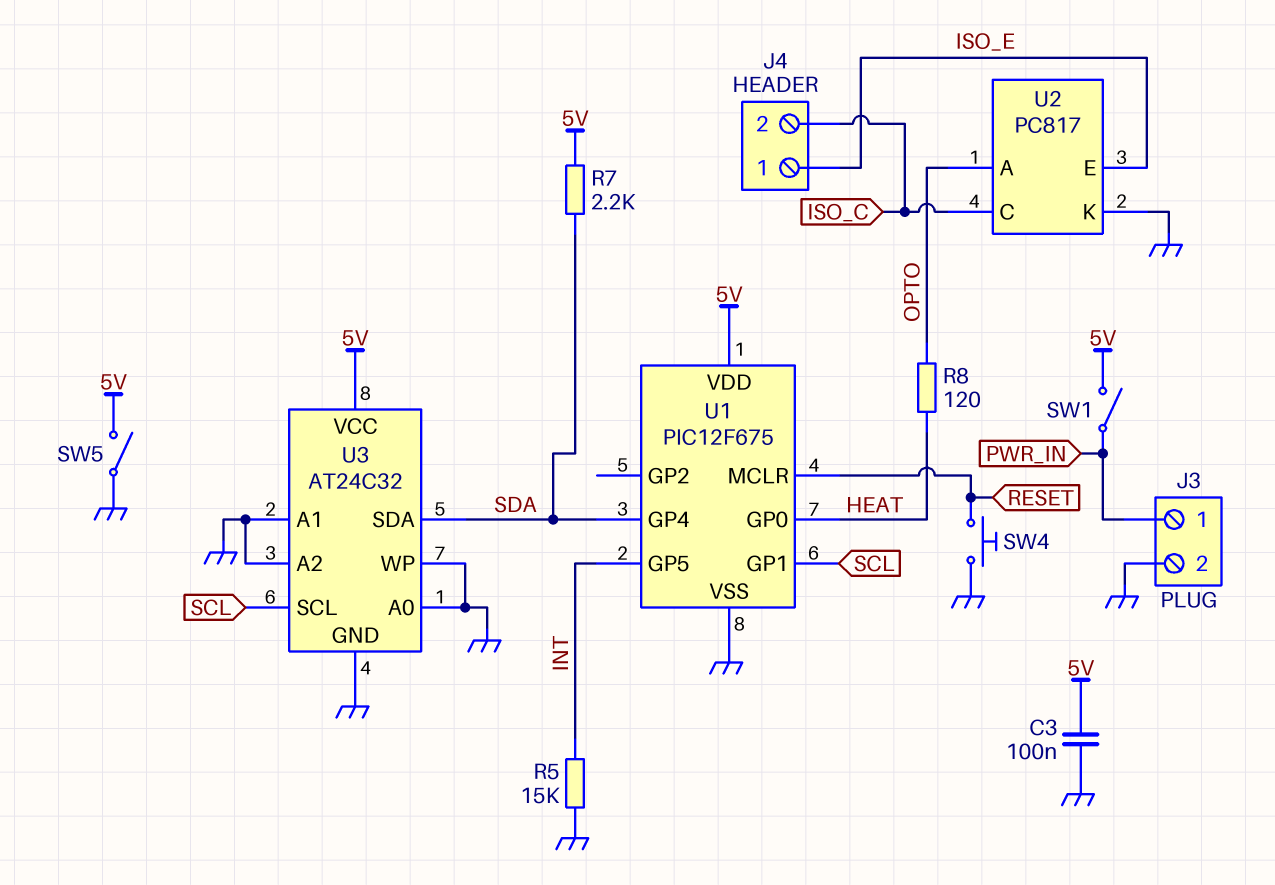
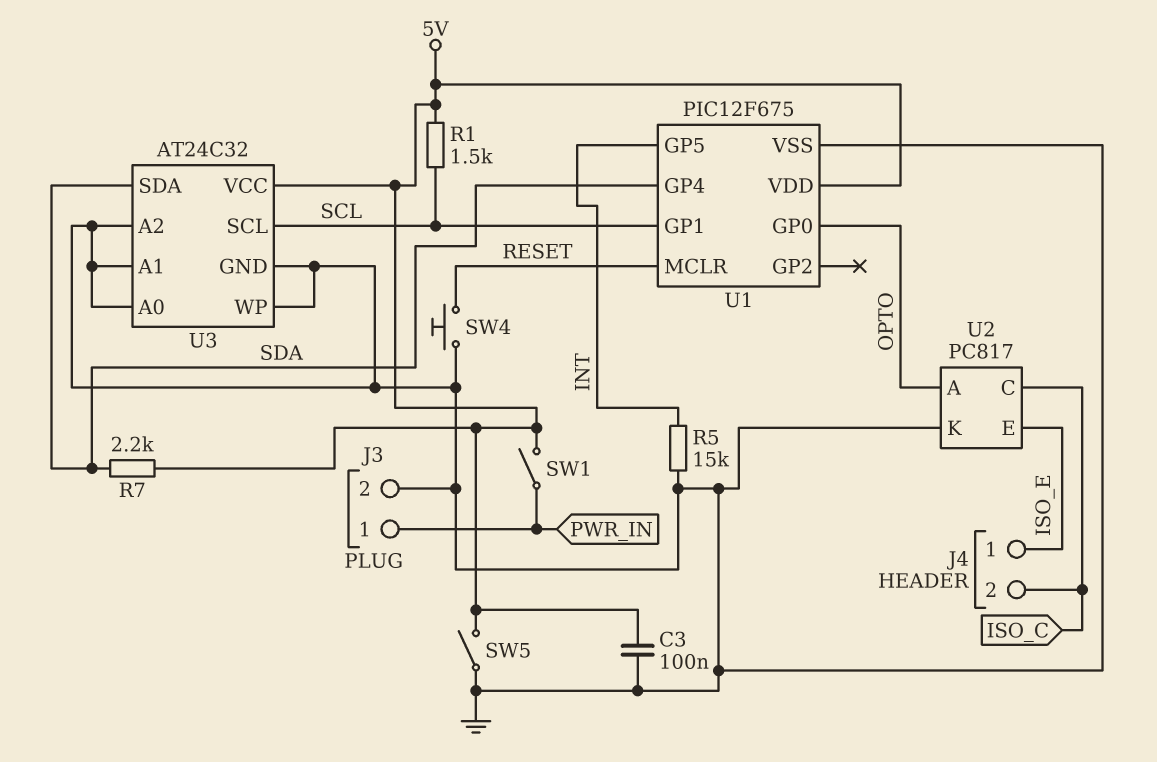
R1: none -> 1.5k (5V, SCL)
R8: 120 (HEAT, OPTO) -> none
U1 pin GP0: HEAT -> OPTO

